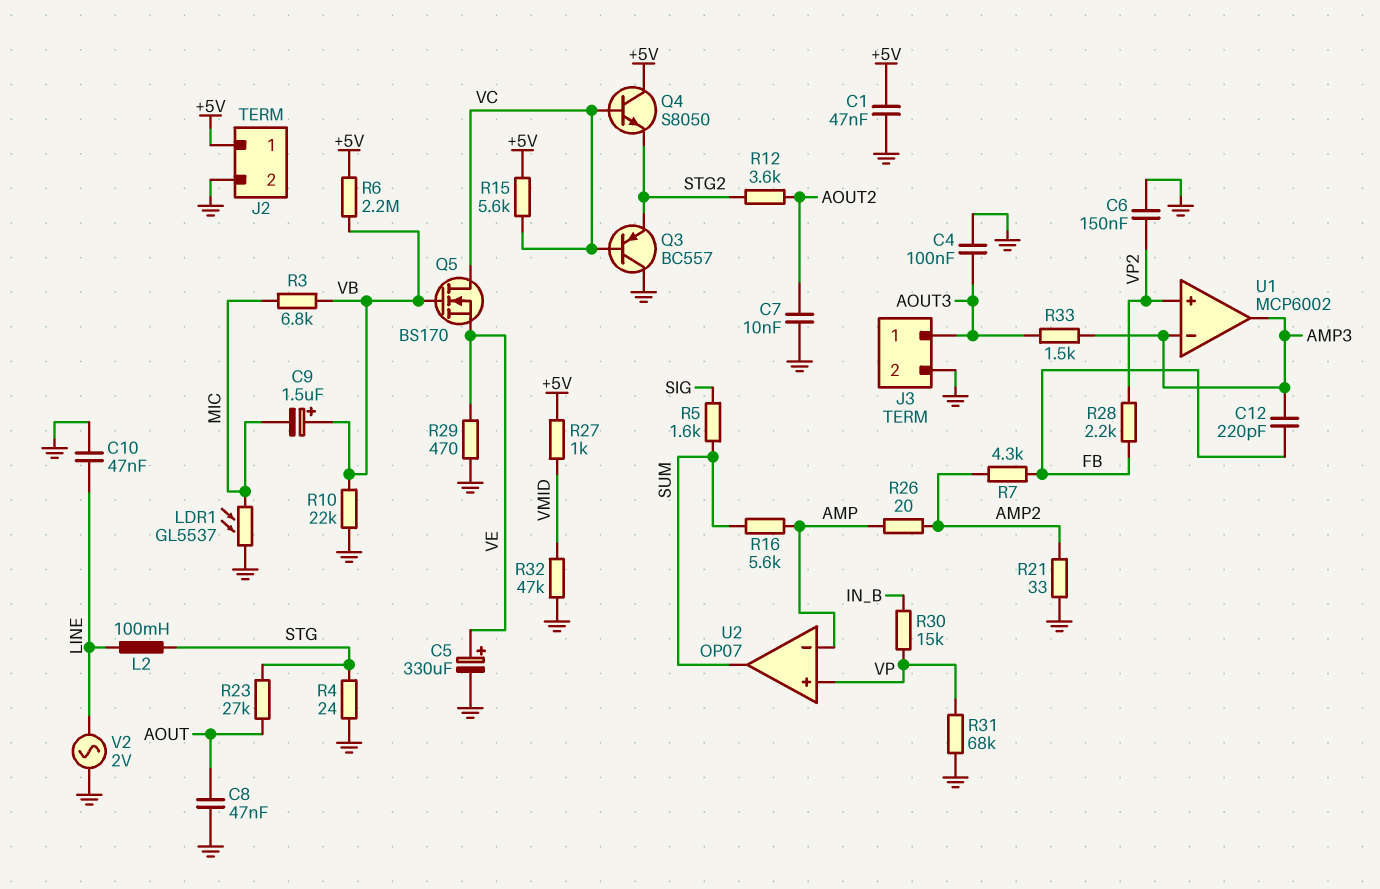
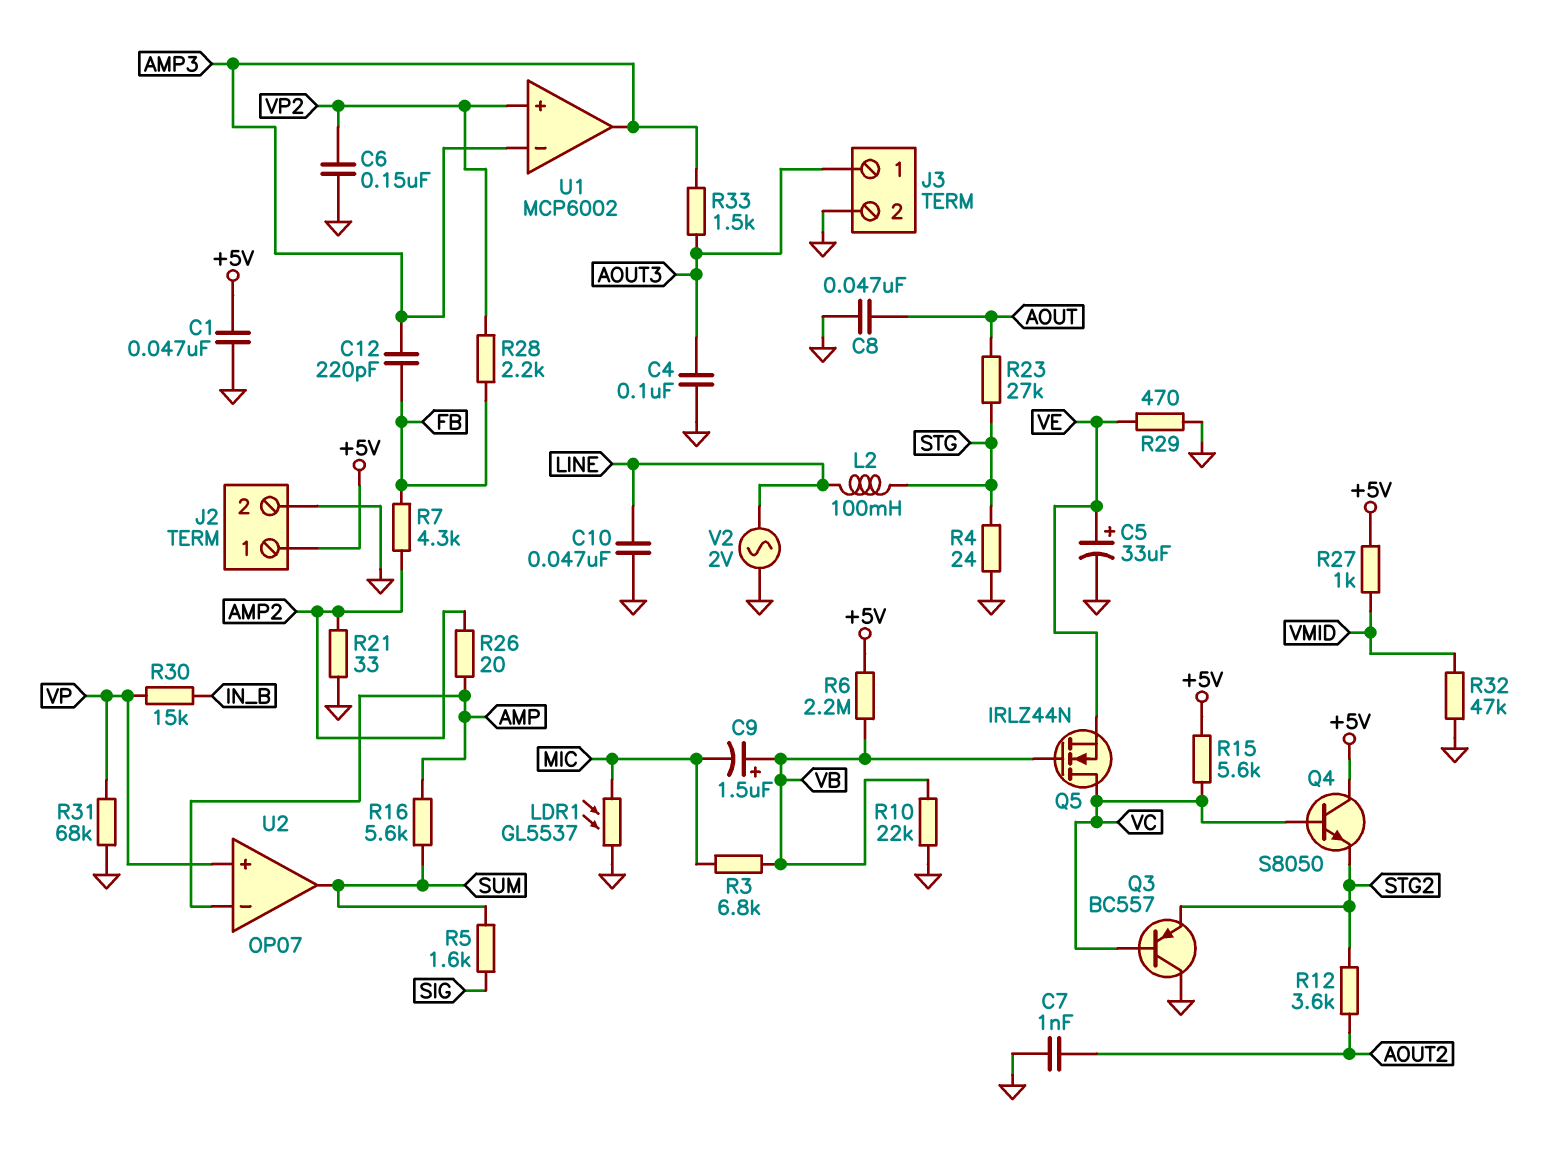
C5: 330uF (plus VE, minus GND) -> 33uF (plus VE, minus GND)
C7: 10nF (AOUT2, GND) -> 1nF (AOUT2, GND)
Q5: NMOS BS170 (G VB, D VC, S VE) -> NMOS IRLZ44N (G VB, D VC, S VE)

